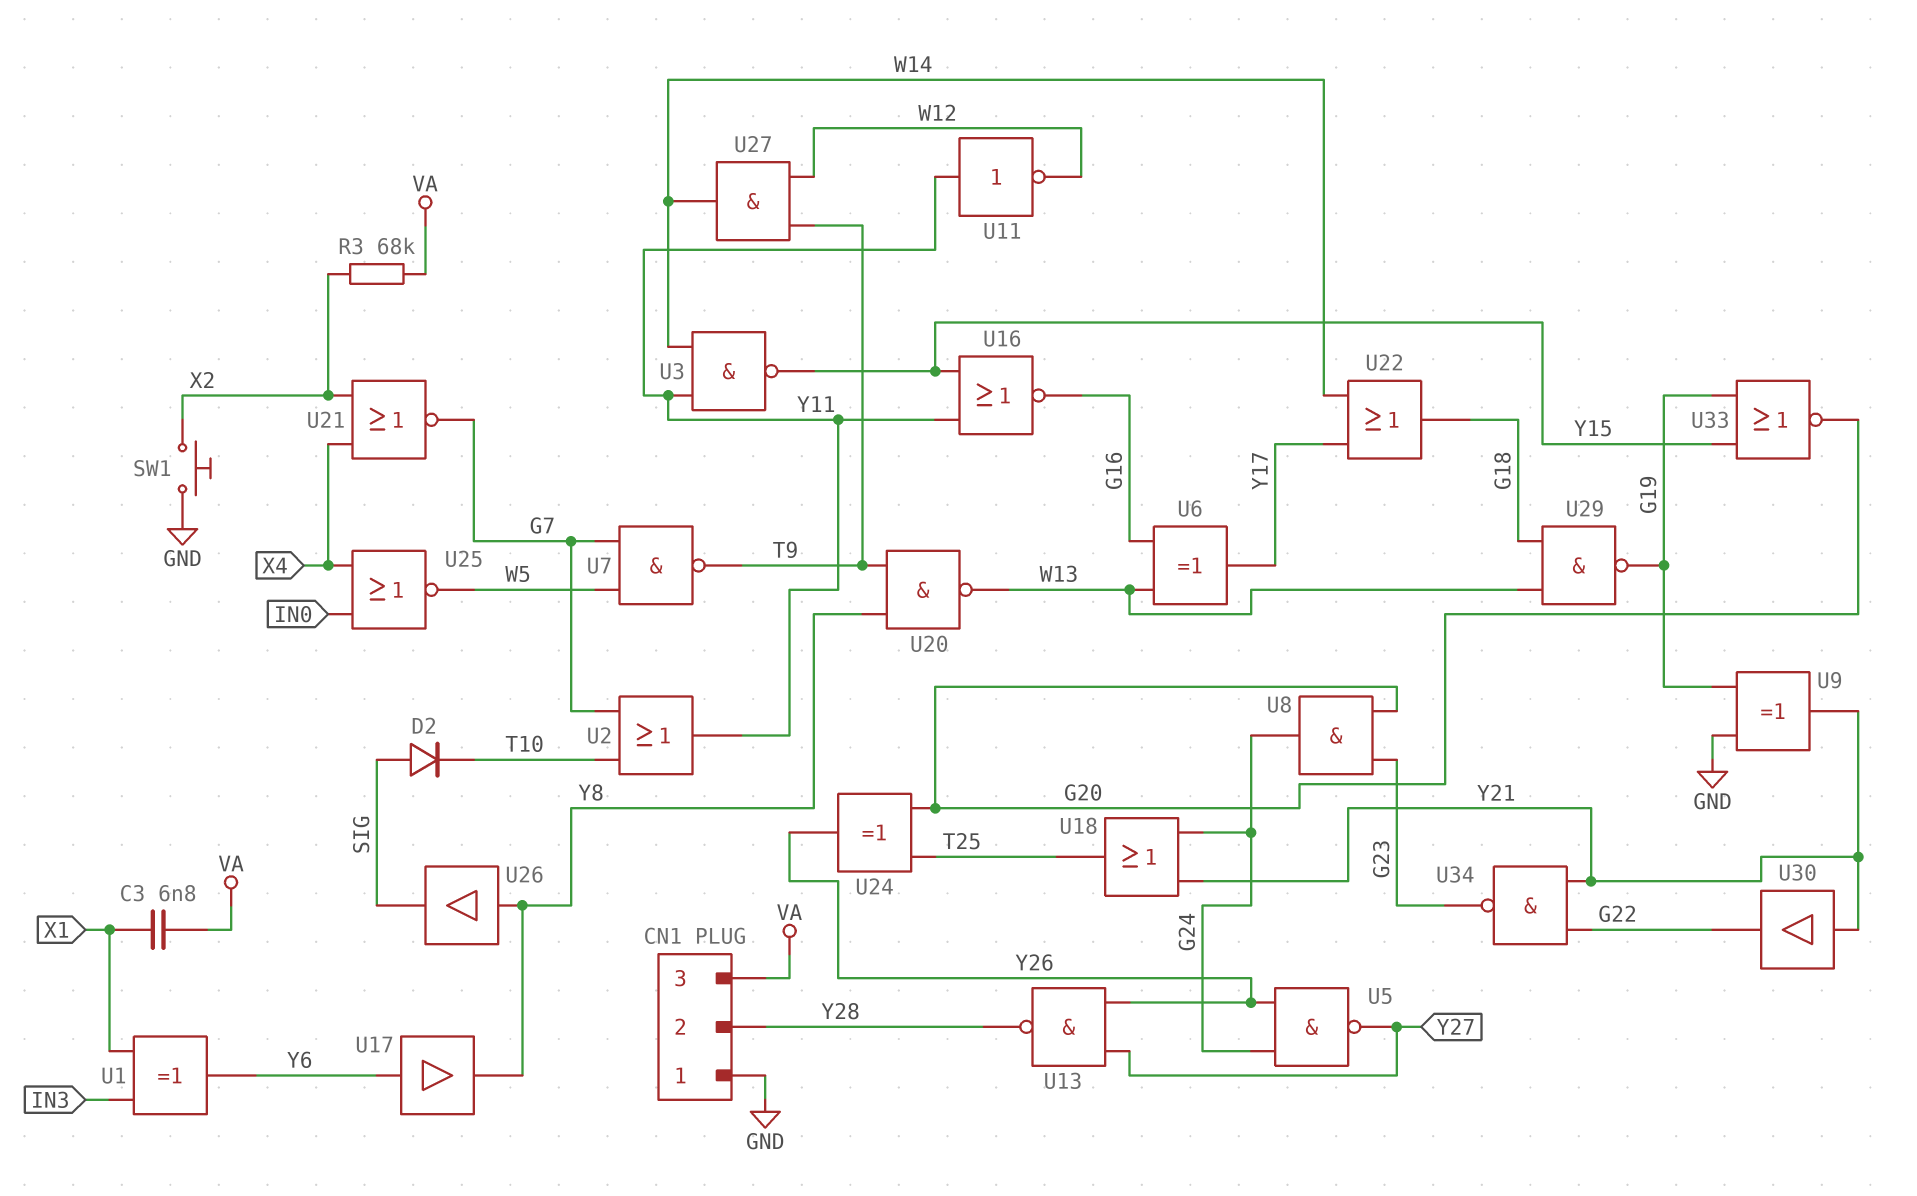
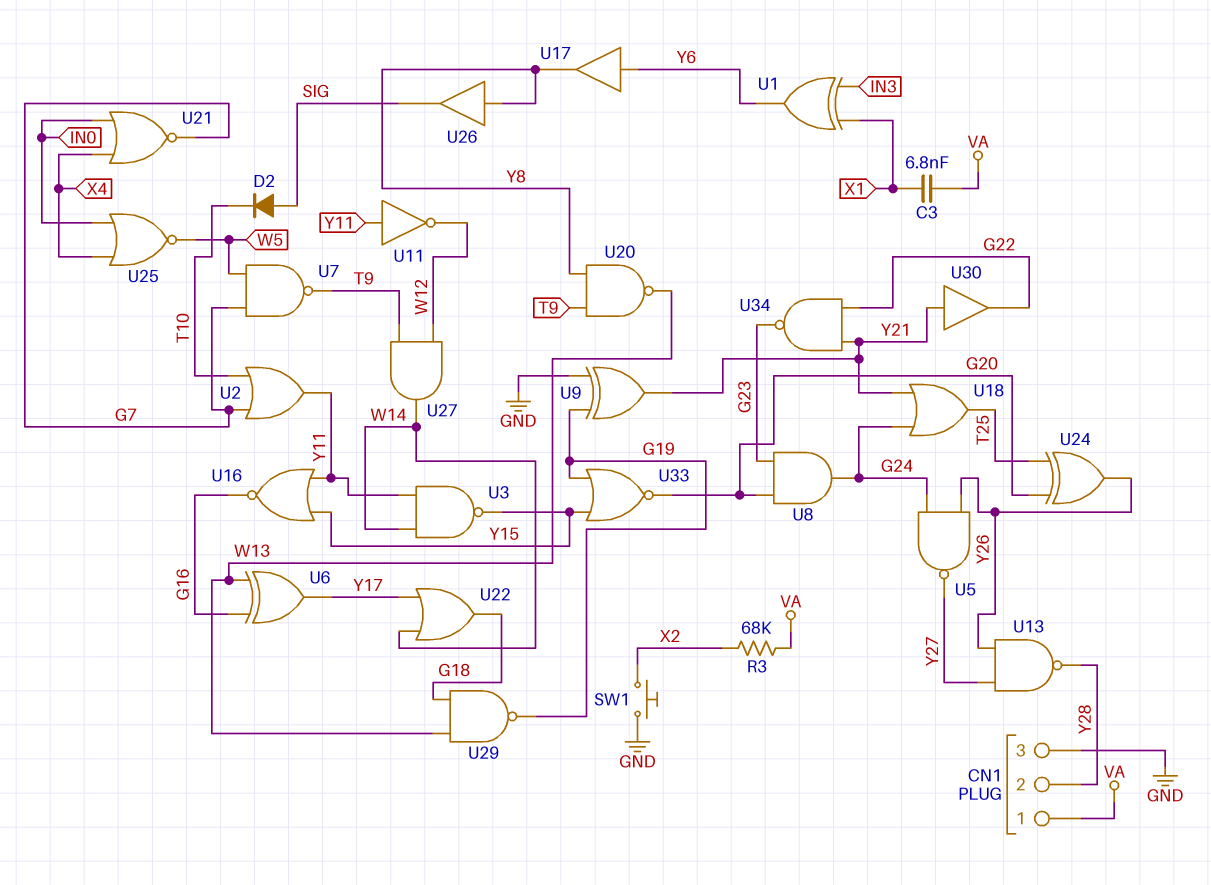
CN1 pin 1: GND -> VA
CN1 pin 3: VA -> GND
U21: NOR (in X2, in X4, out G7) -> NOR (in IN0, in X4, out G7)

